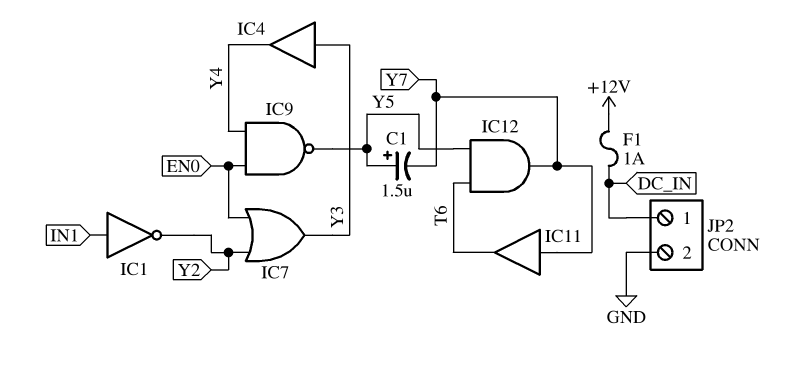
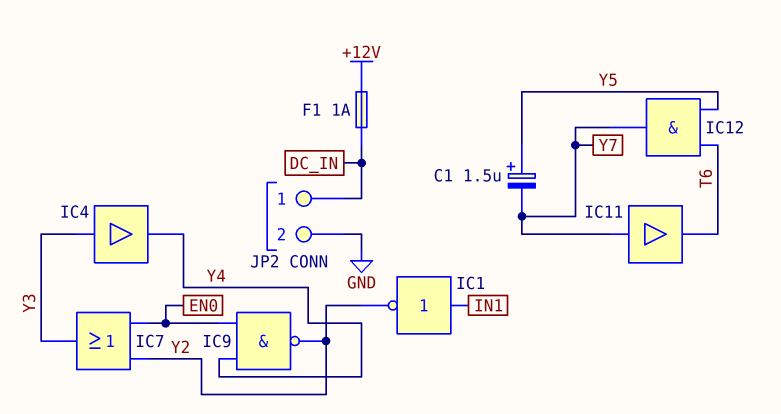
IC9: NAND (in EN0, in Y4, out Y5) -> NAND (in EN0, in Y4, out Y2)

